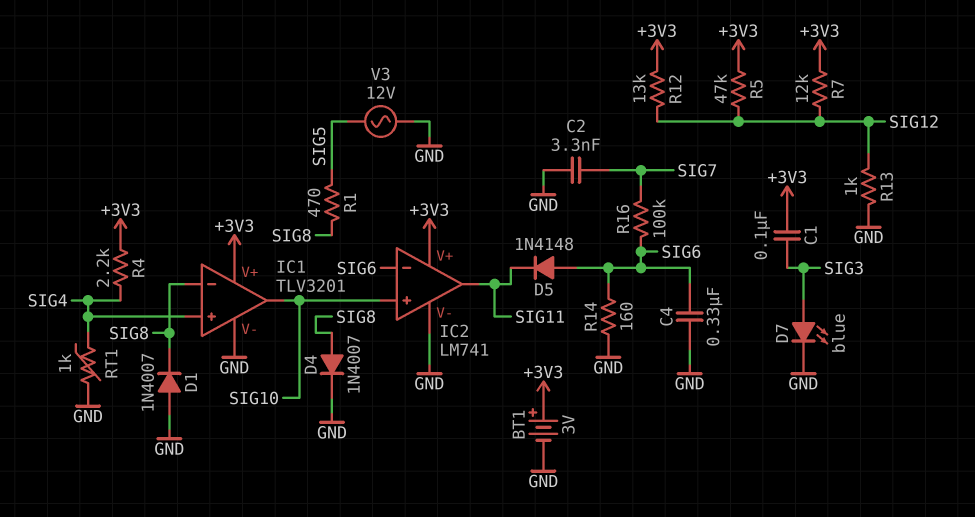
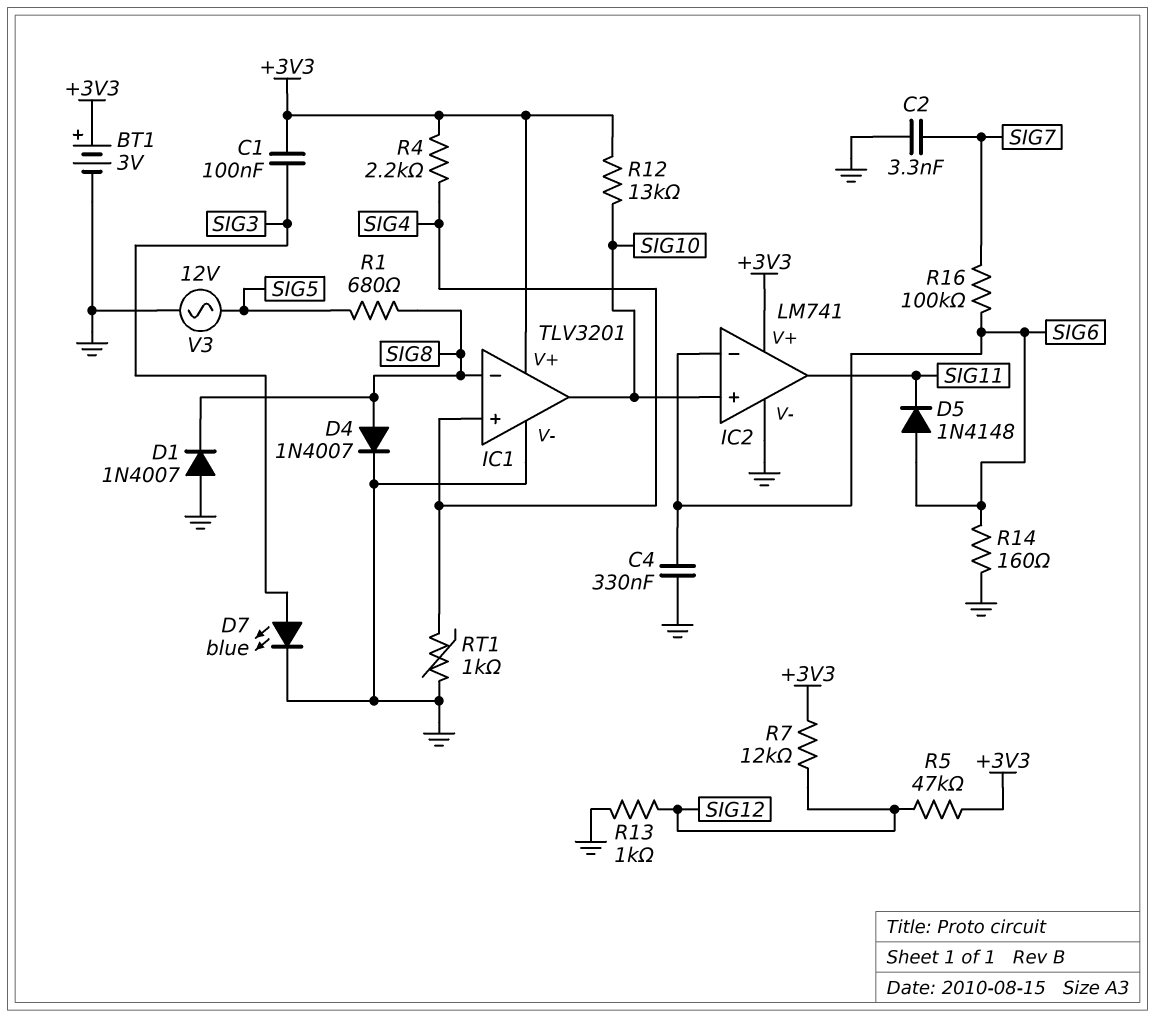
R1: 470 (SIG5, SIG8) -> 680 (SIG5, SIG8)
R12: 13k (+3V3, SIG12) -> 13k (+3V3, SIG10)

